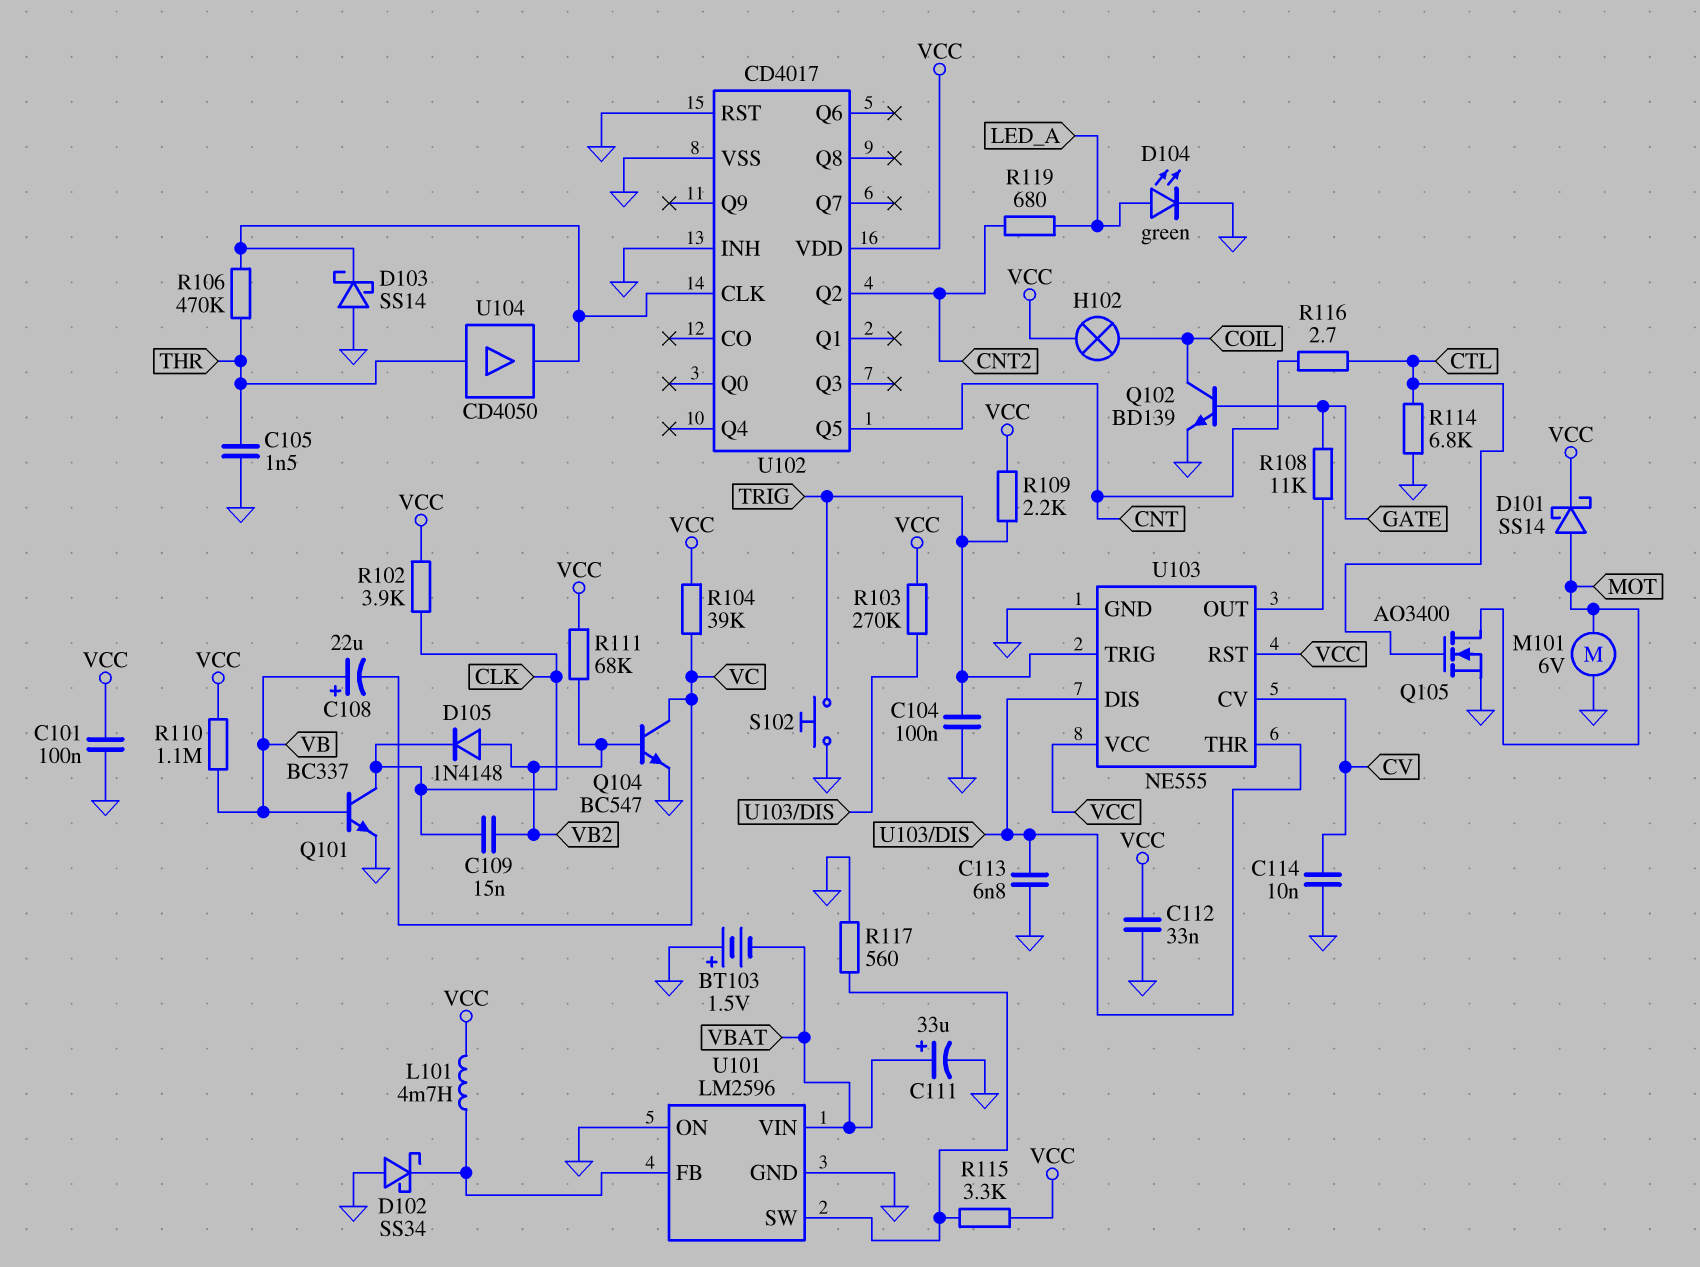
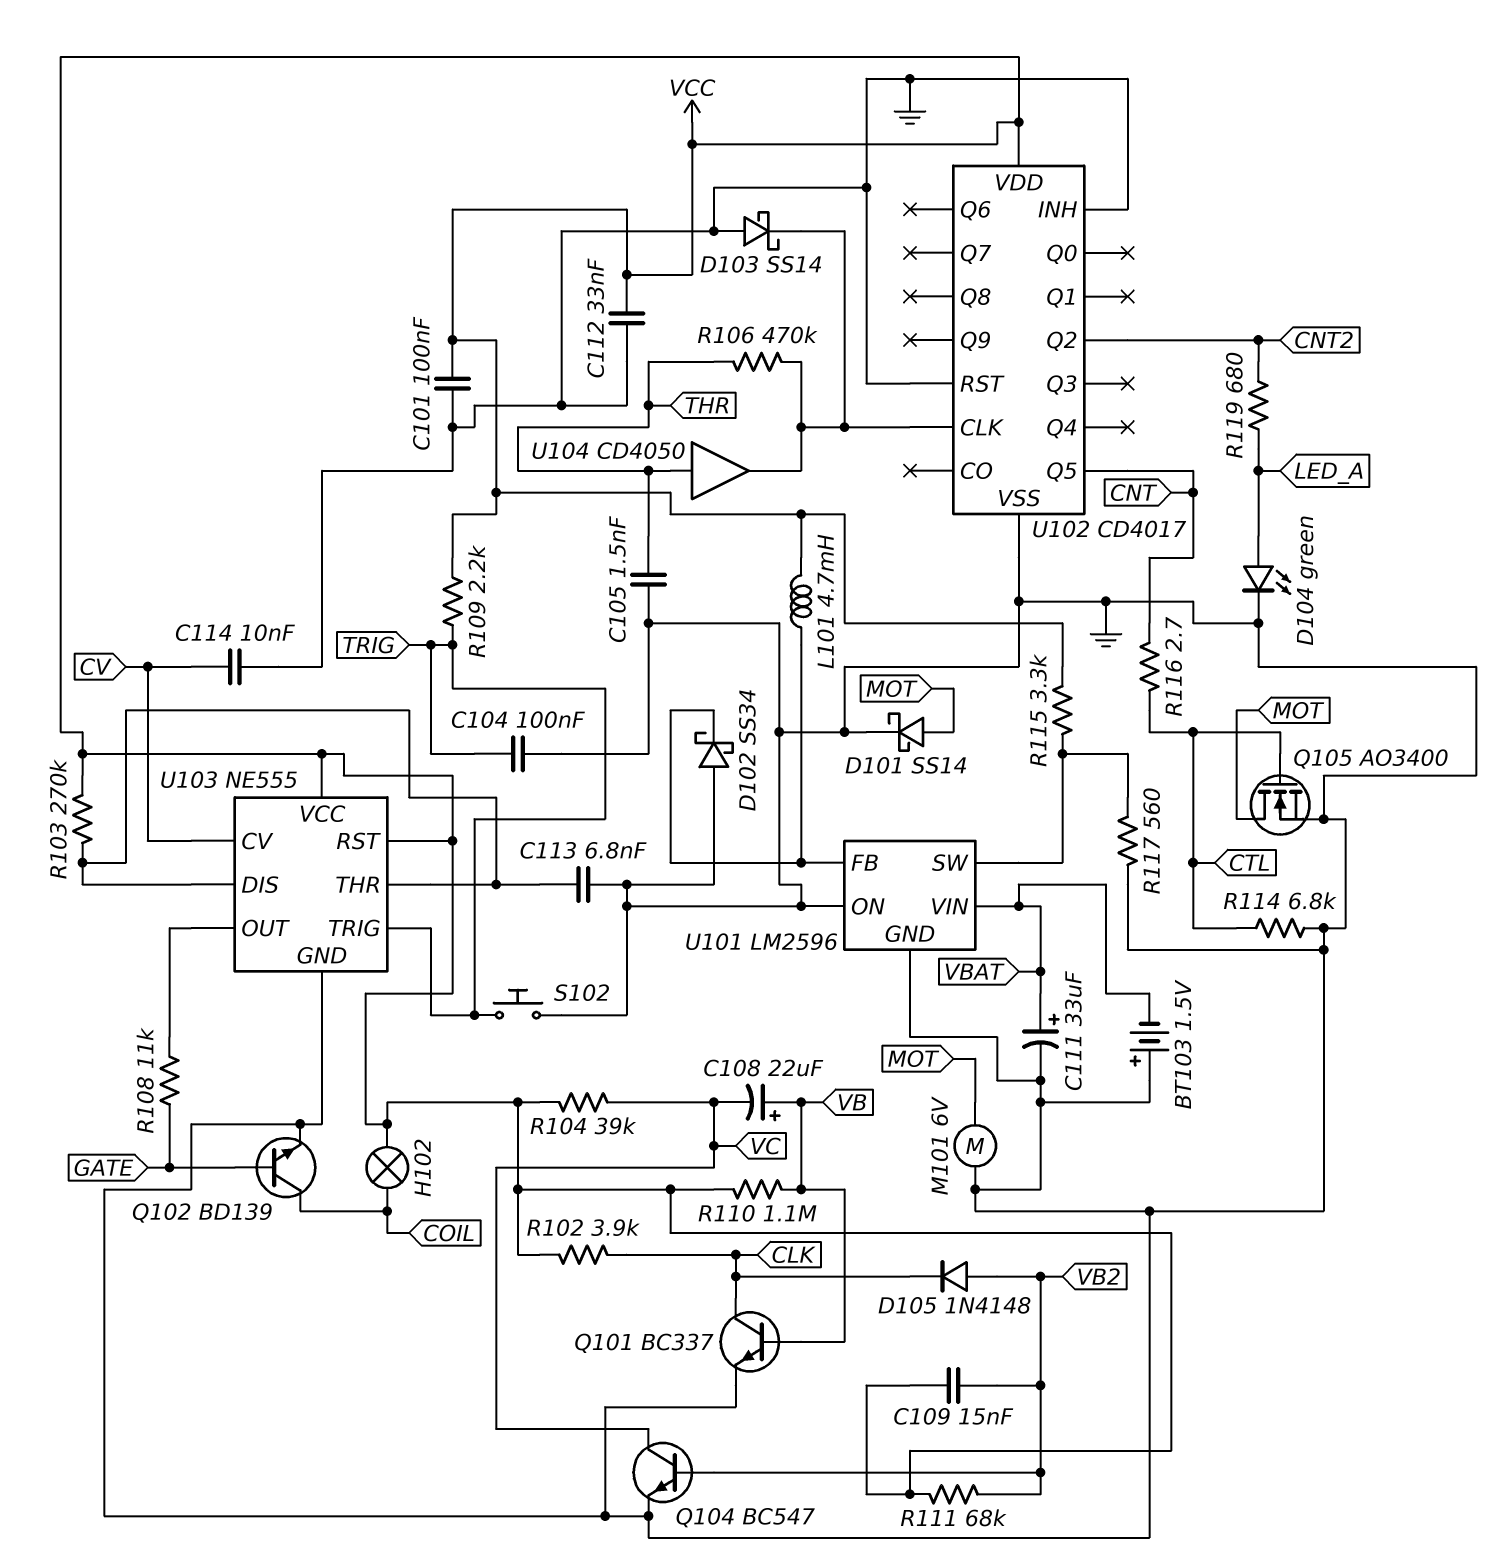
C109: 15nF (CLK, VB2) -> 15nF (VB2, VCC)
D101: schottky SS14 (A MOT, K VCC) -> schottky SS14 (A MOT, K GND)

